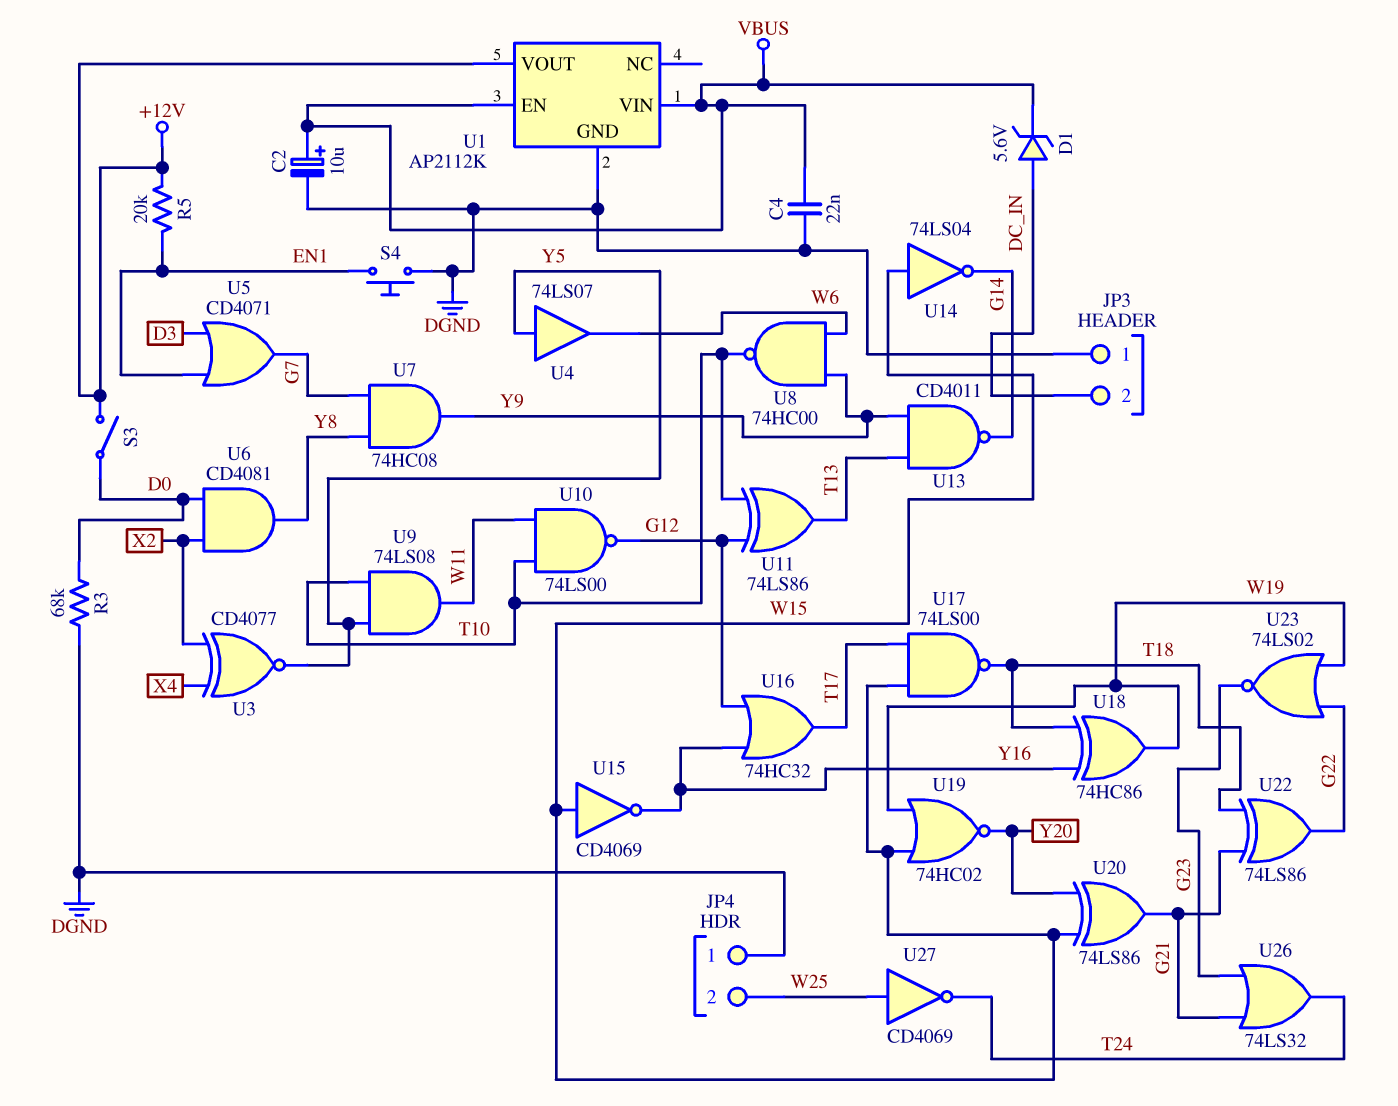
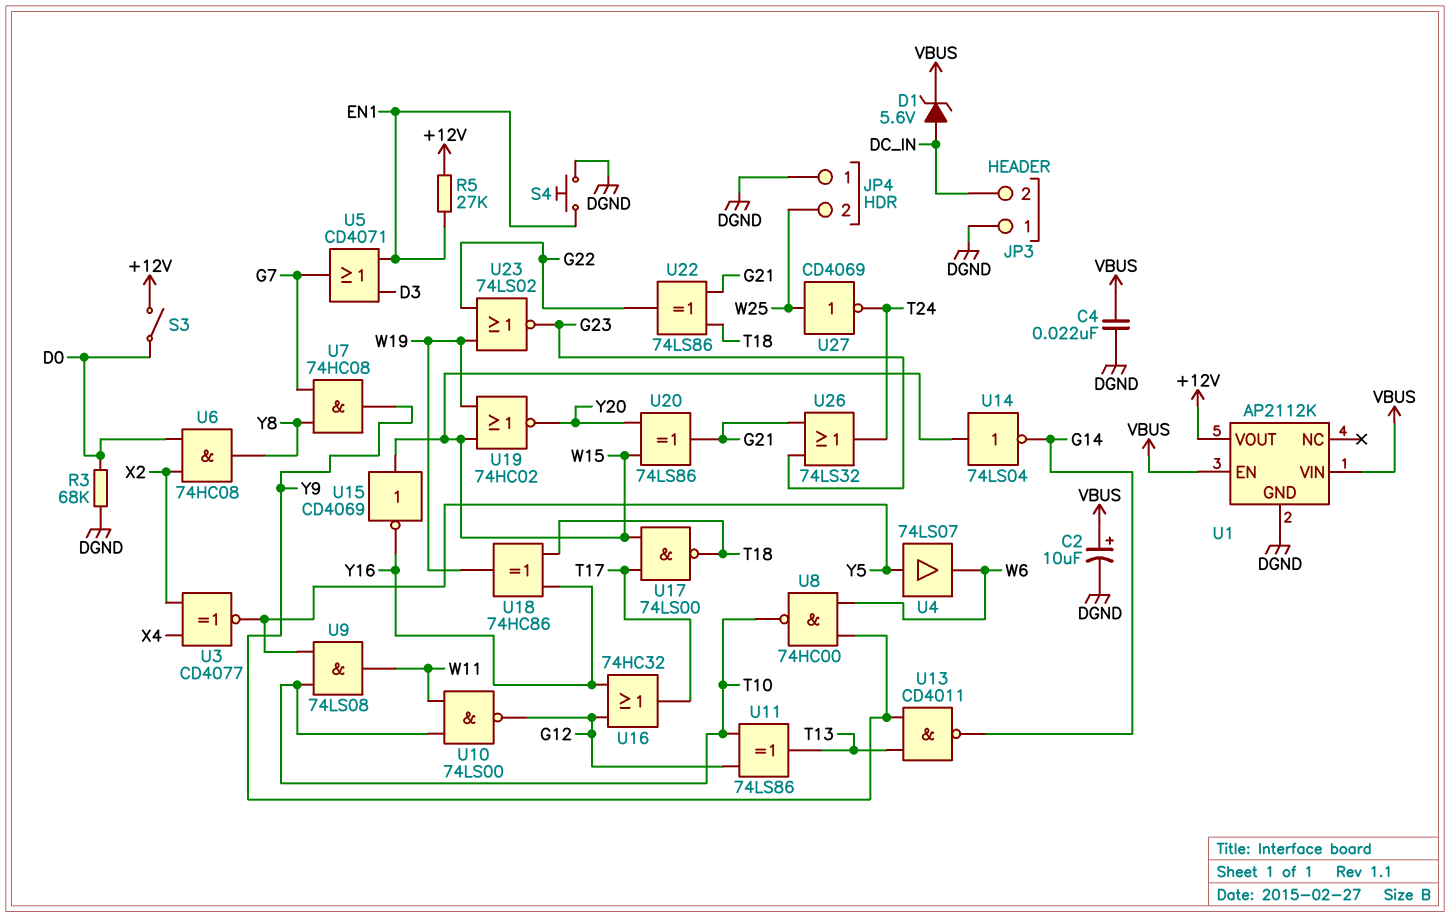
R5: 20k (+12V, EN1) -> 27k (+12V, EN1)
U6: AND CD4081 (in D0, in X2, out Y8) -> AND 74HC08 (in D0, in X2, out Y8)

